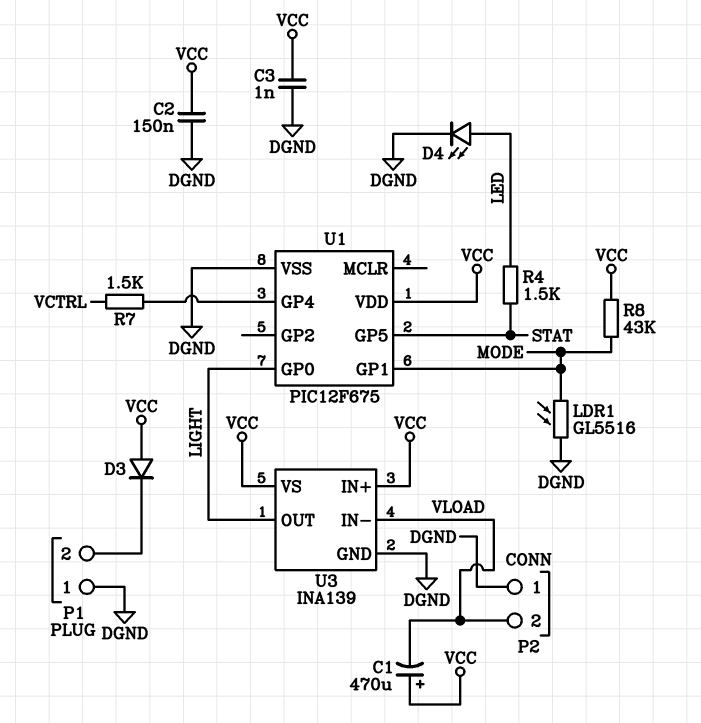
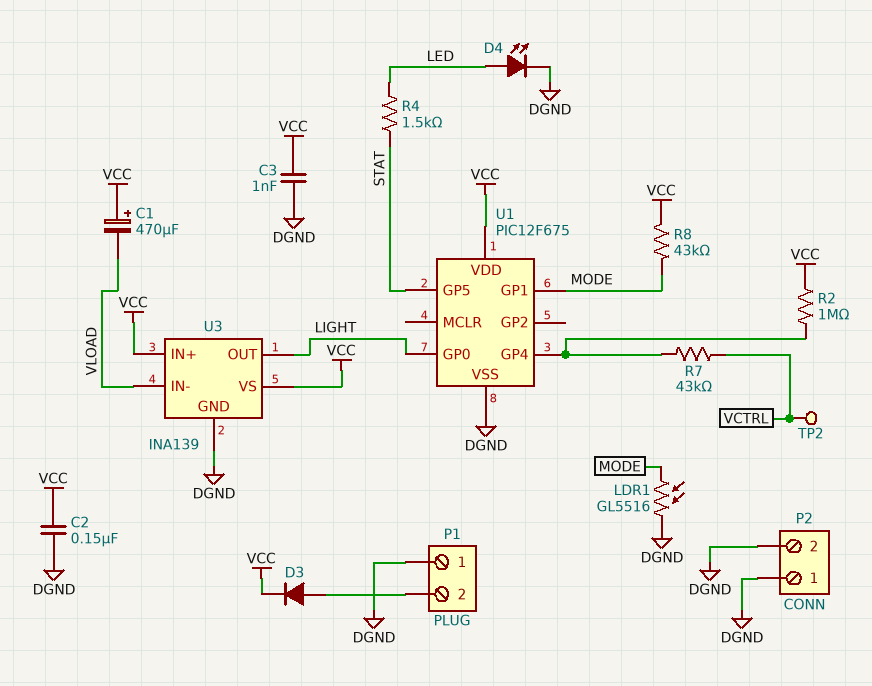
D3: diode (A VCC, K P1/2) -> diode (A P1/2, K VCC)
P2 pin 2: VLOAD -> DGND
R2: none -> 1M (U1/GP4, VCC)
R7: 1.5k (U1/GP4, VCTRL) -> 43k (U1/GP4, VCTRL)
TP2: none -> test point (VCTRL)

